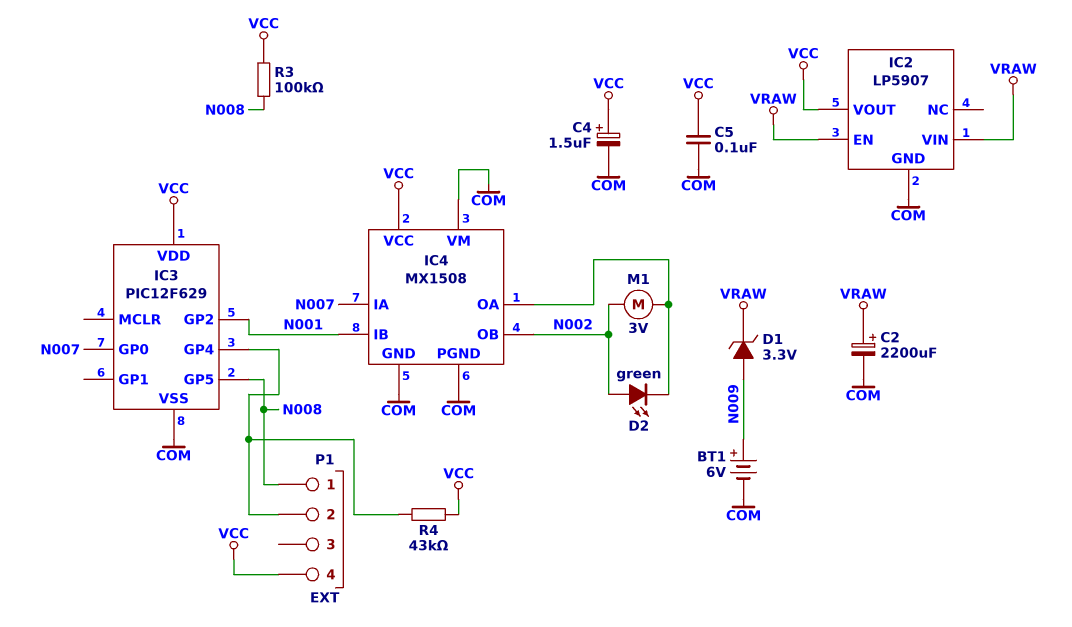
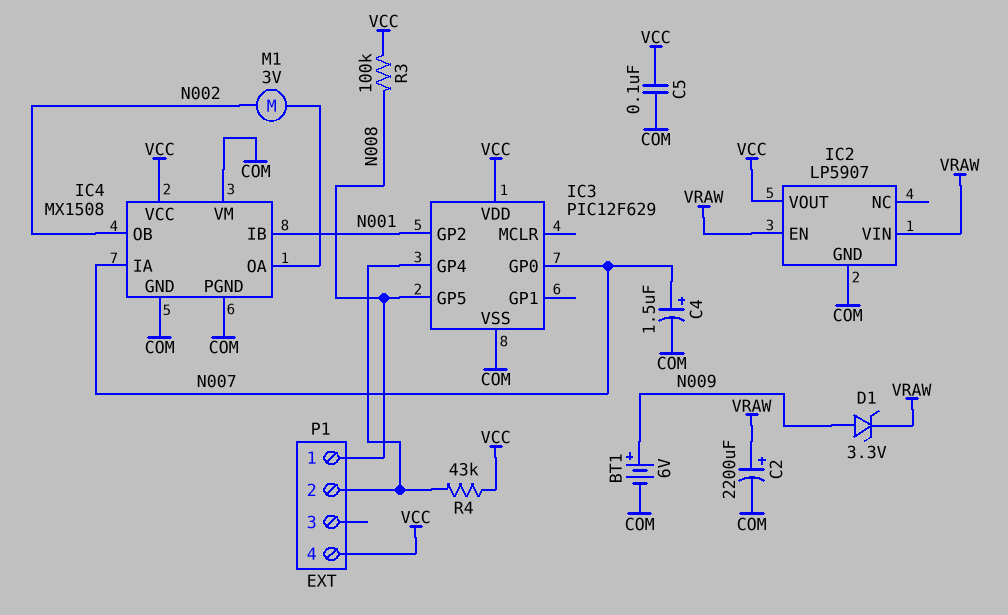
C4: 1.5uF (plus VCC, minus COM) -> 1.5uF (plus N007, minus COM)
D2: LED green (A N002, K IC4/OA) -> none

